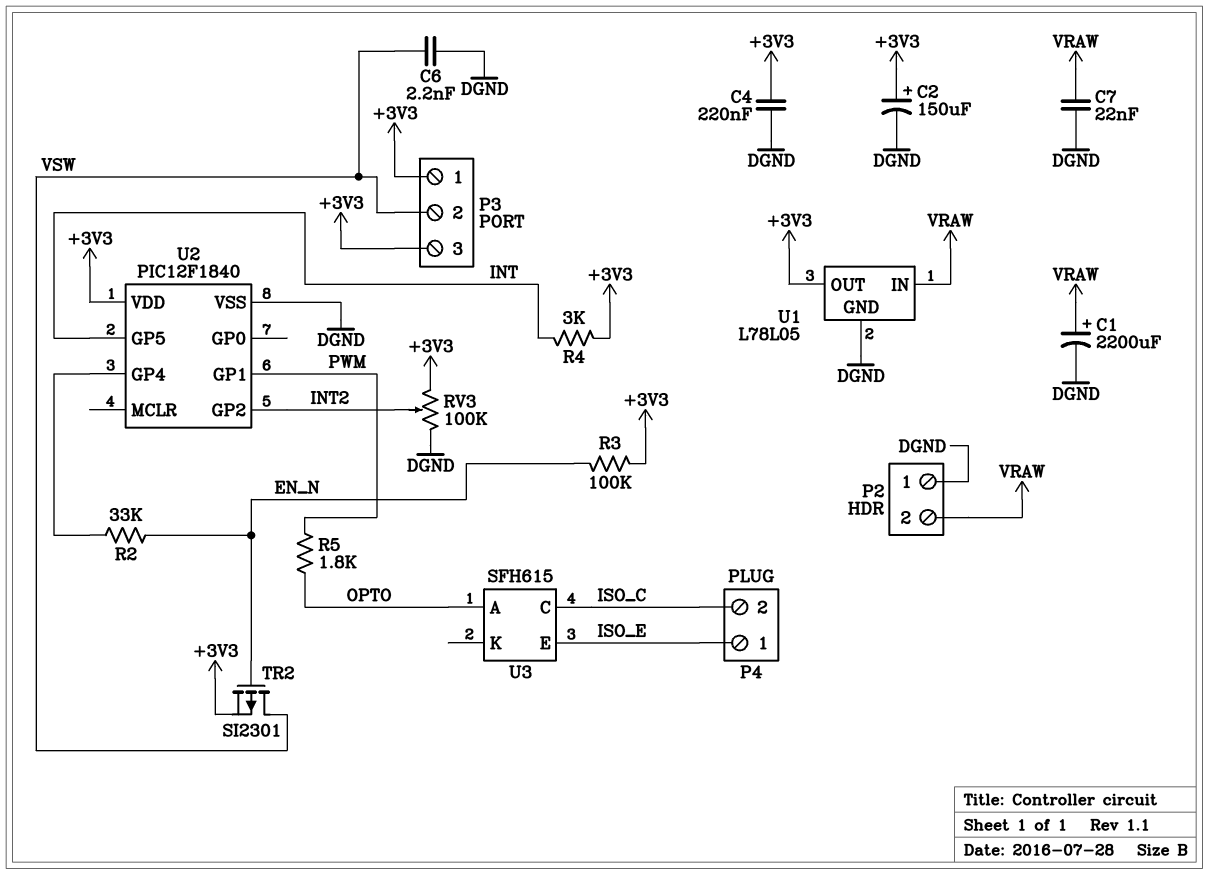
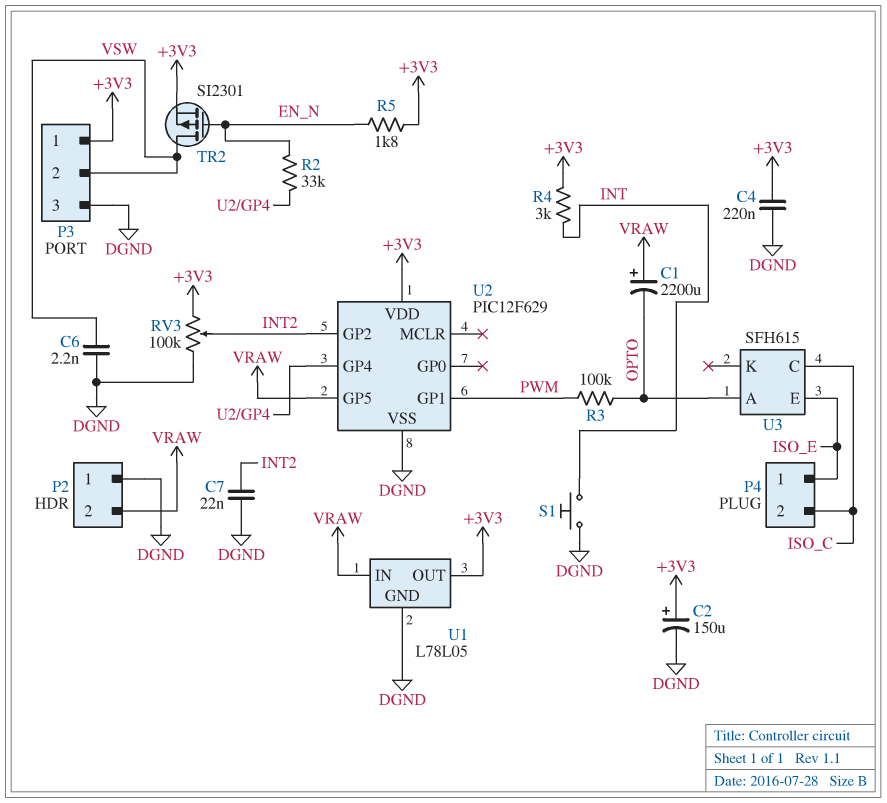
C1: 2200uF (plus VRAW, minus DGND) -> 2200uF (plus VRAW, minus OPTO)
C7: 22nF (DGND, VRAW) -> 22nF (DGND, INT2)
P3 pin 3: +3V3 -> DGND
R3: 100k (+3V3, EN_N) -> 100k (OPTO, PWM)
R5: 1.8k (OPTO, PWM) -> 1.8k (+3V3, EN_N)
S1: none -> button (DGND, INT)
U2: PIC12F1840 -> PIC12F629
U2 pin GP5: INT -> VRAW

